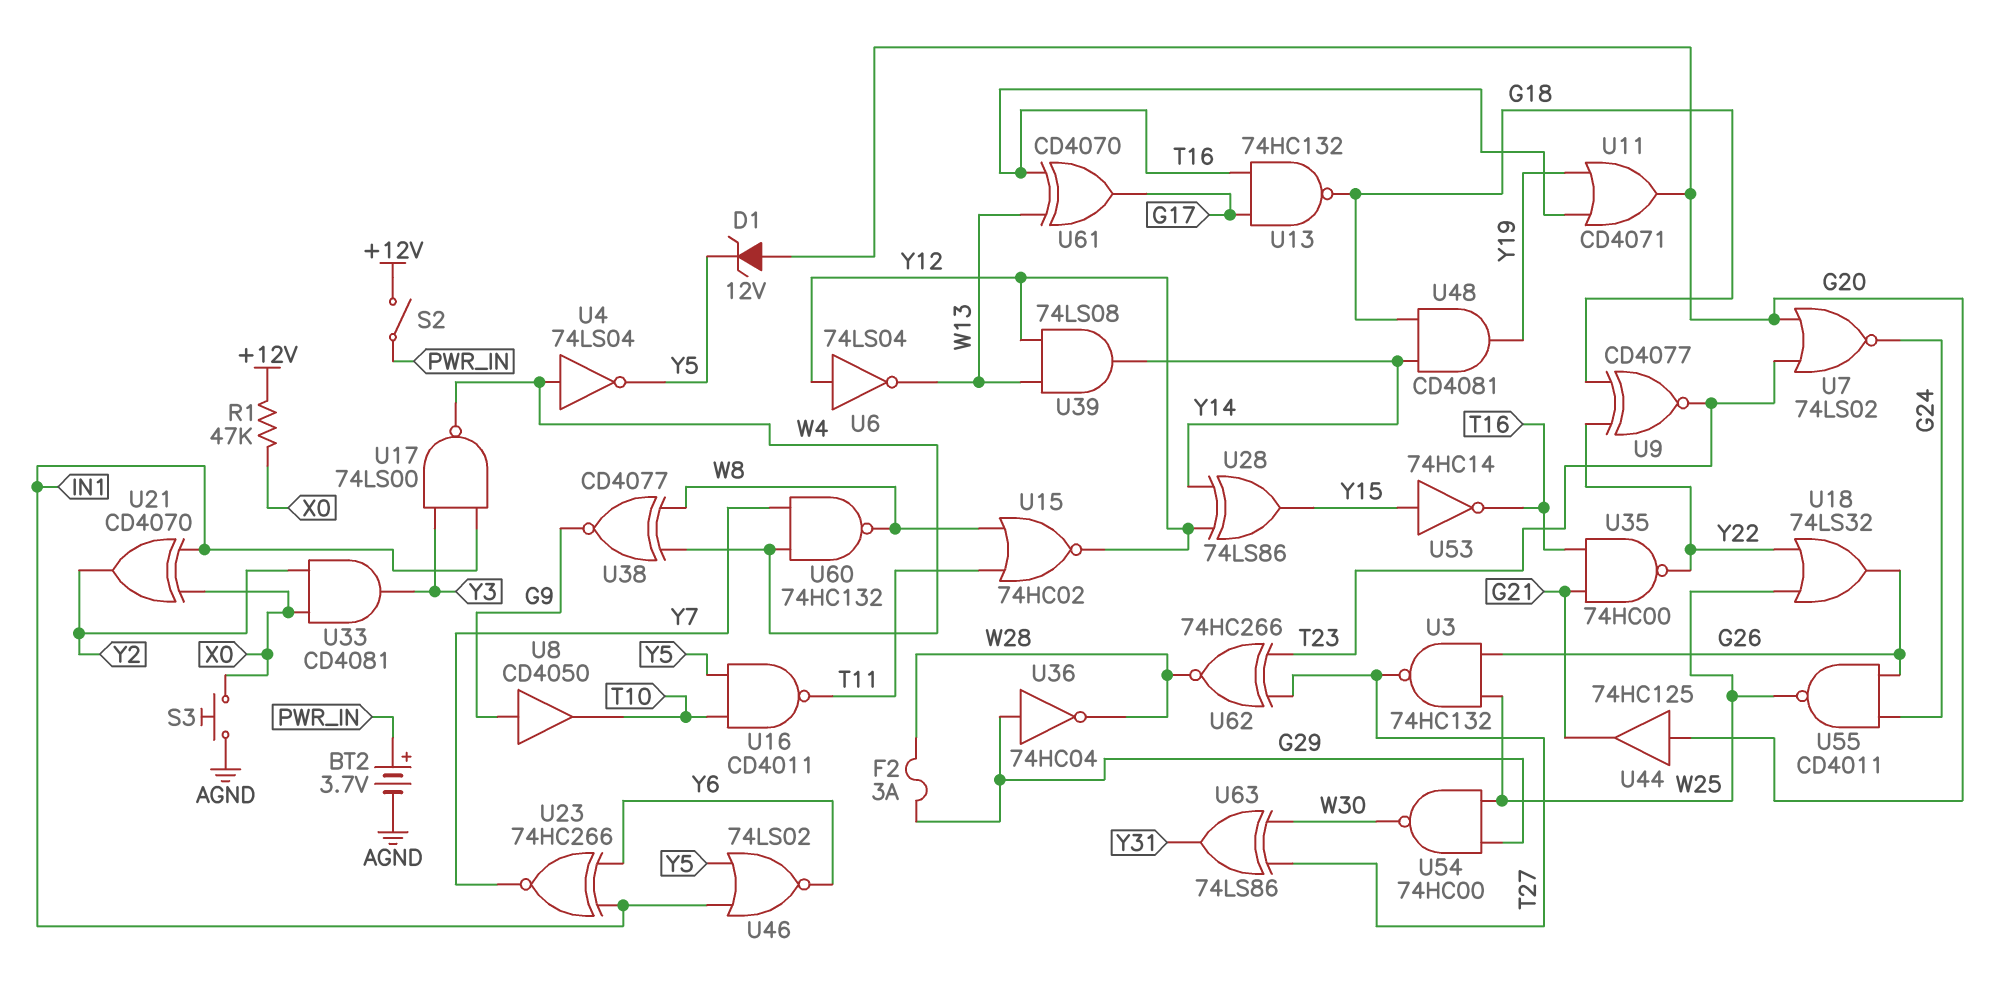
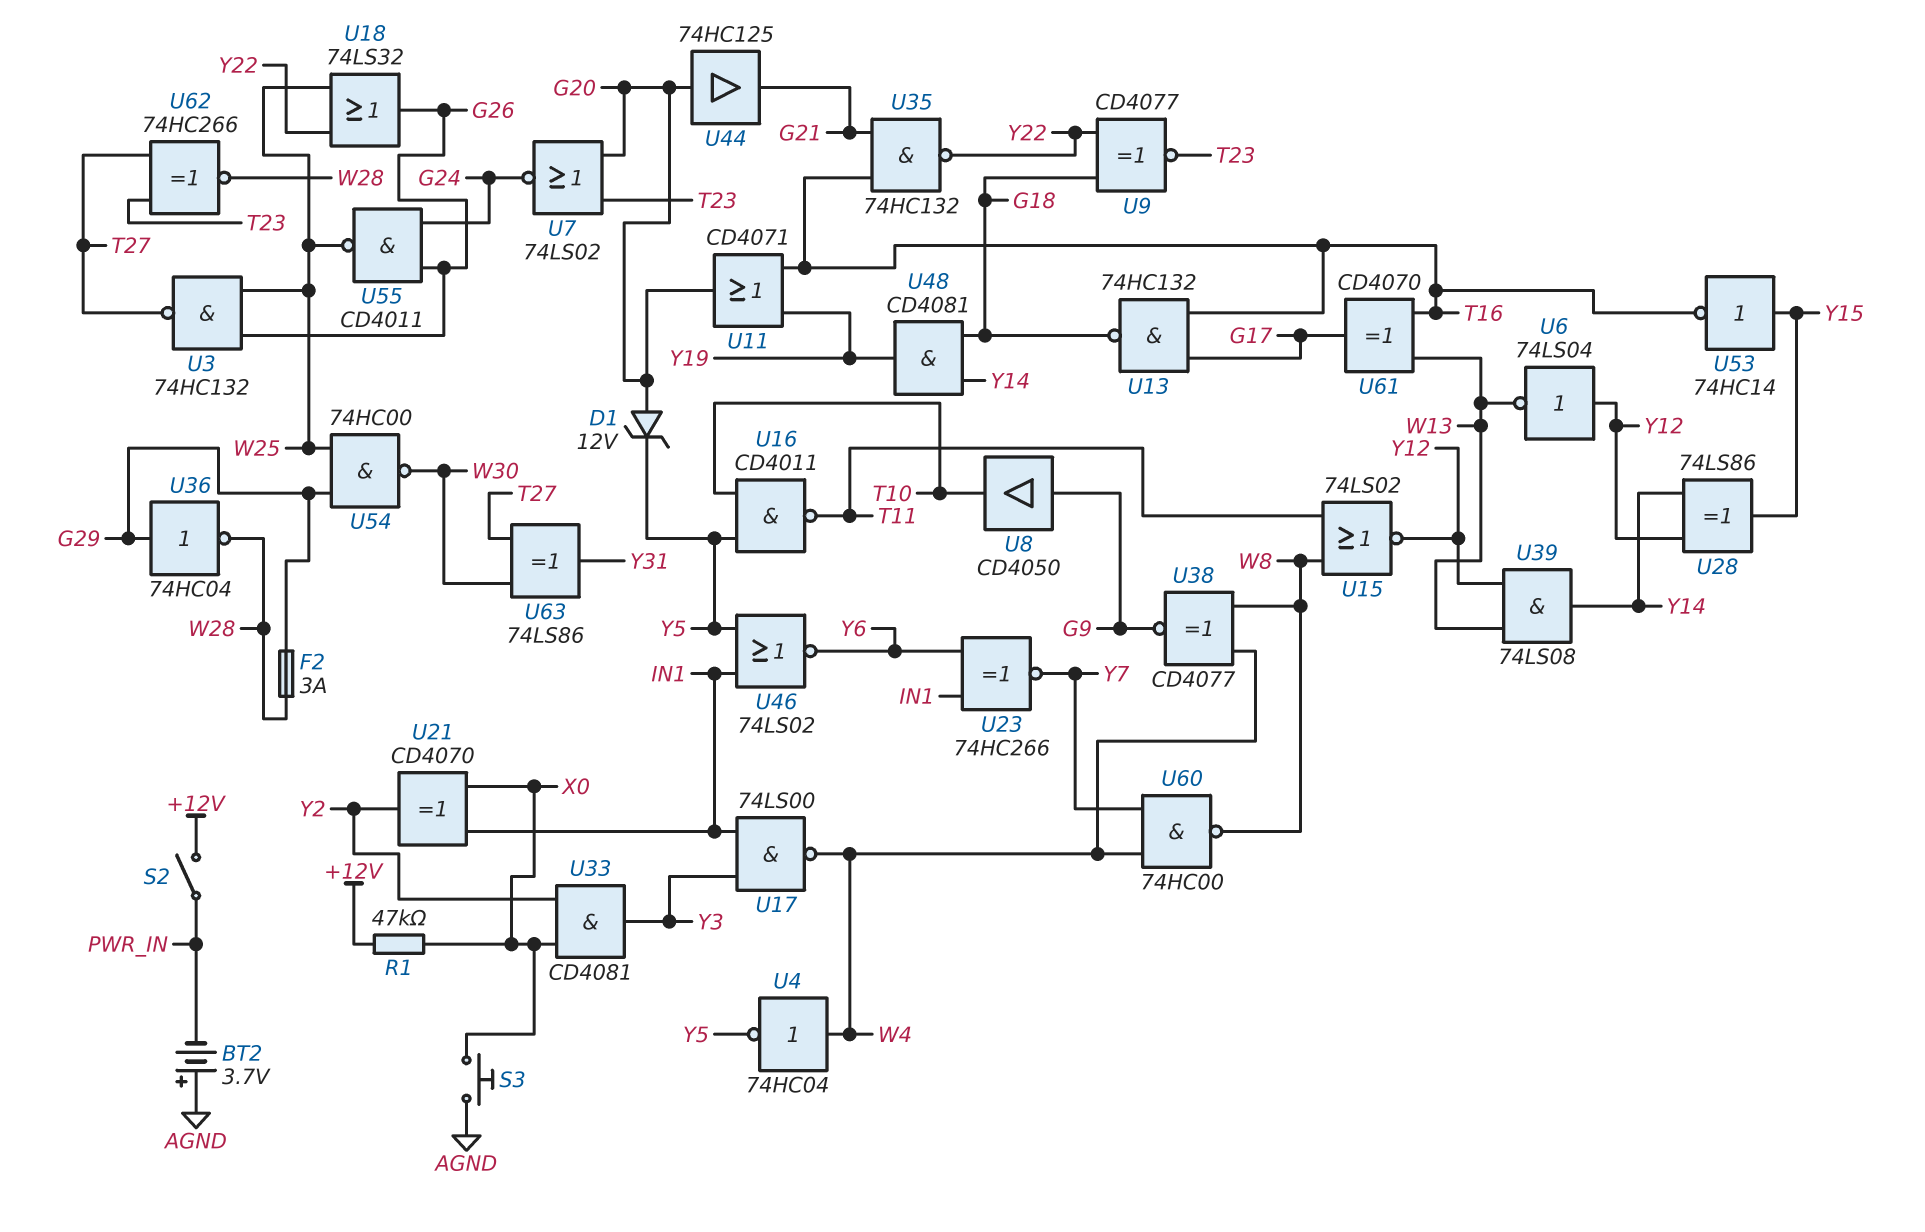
BT2: 3.7V (plus PWR_IN, minus AGND) -> 3.7V (plus AGND, minus PWR_IN)
U4: NOT 74LS04 (in W4, out Y5) -> NOT 74HC04 (in W4, out Y5)
U15: NOR 74HC02 (in T11, in W8, out Y12) -> NOR 74LS02 (in T11, in W8, out Y12)
U35: NAND 74HC00 (in G21, in T16, out Y22) -> NAND 74HC132 (in G21, in T16, out Y22)
U60: NAND 74HC132 (in W4, in Y7, out W8) -> NAND 74HC00 (in W4, in Y7, out W8)

